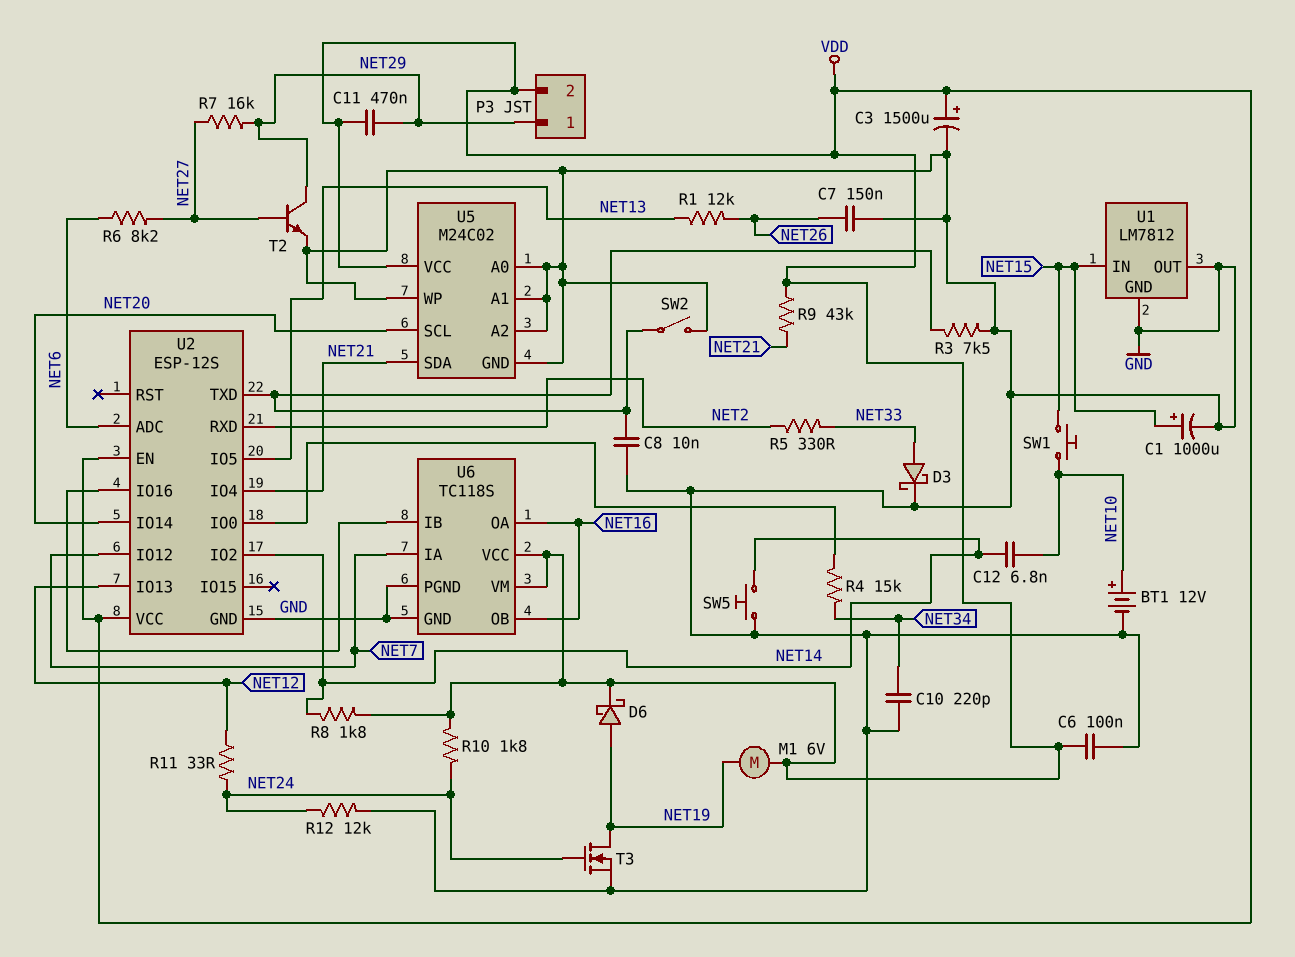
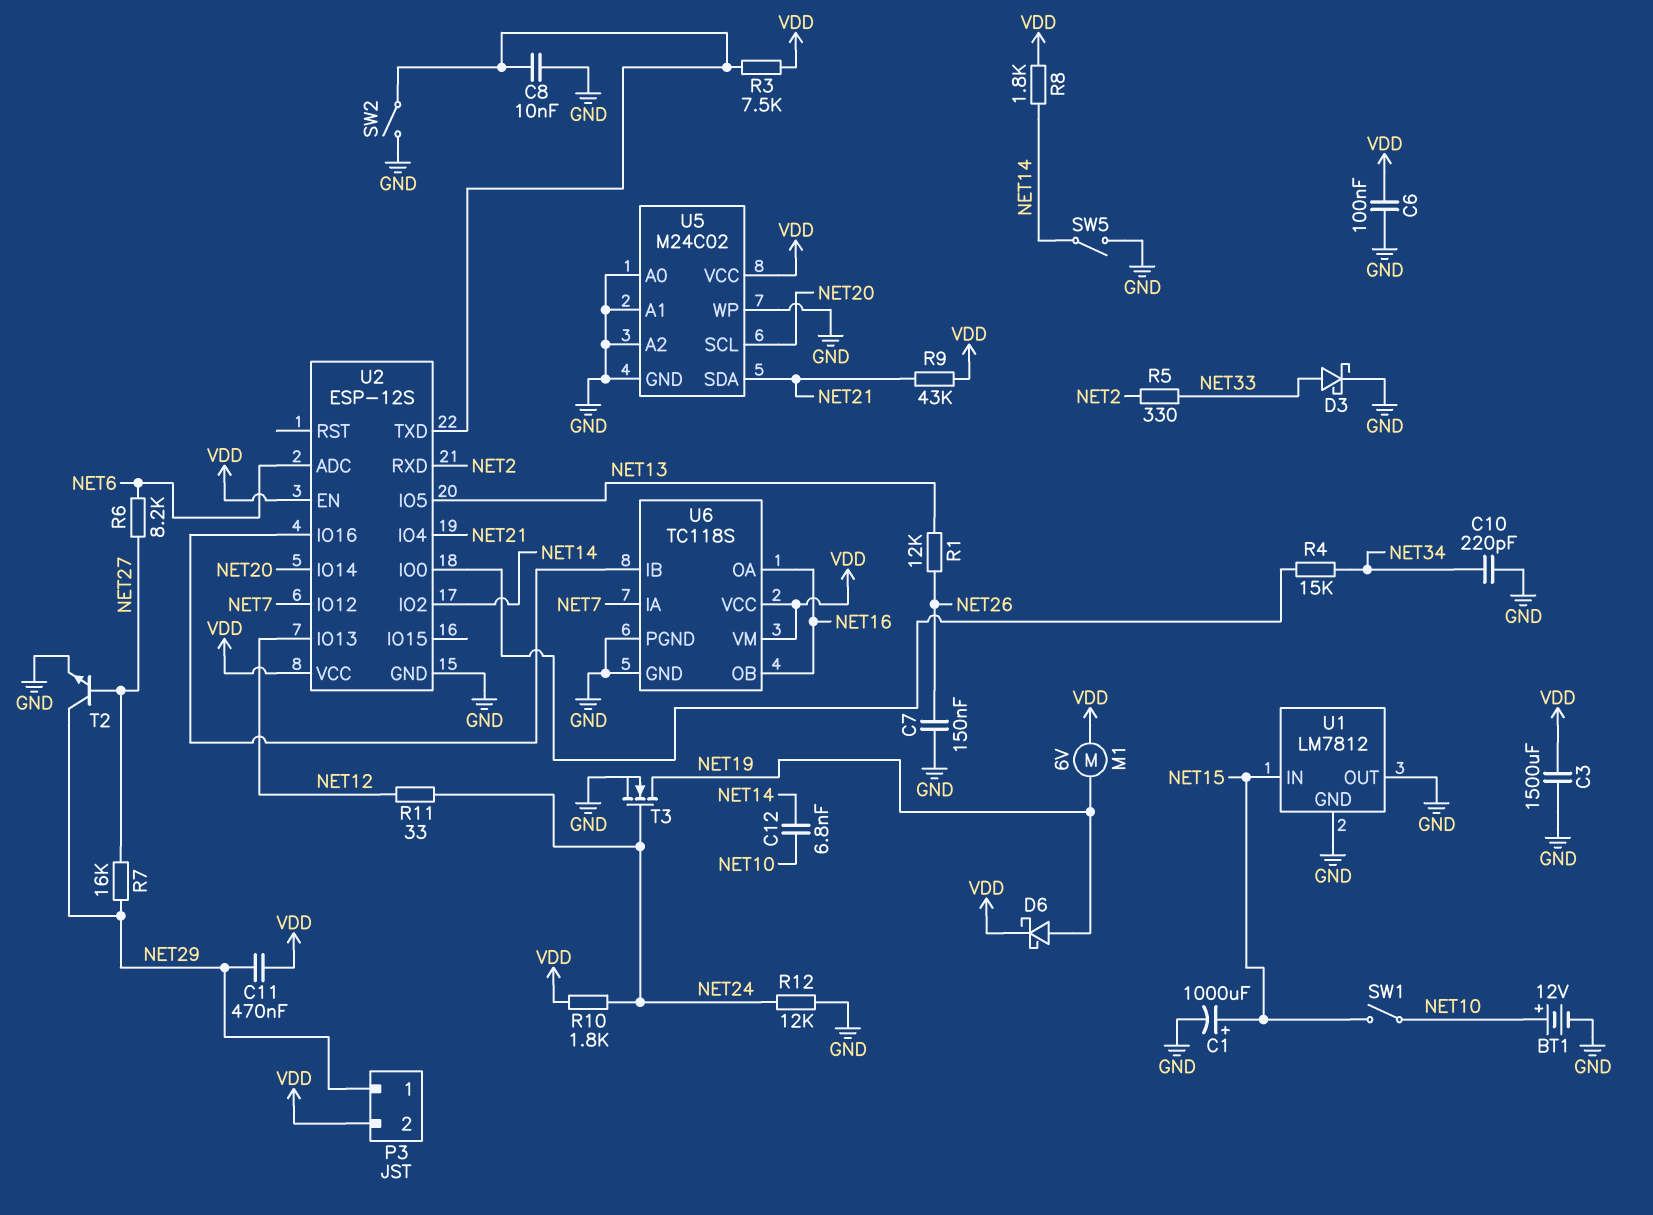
C3: 1500uF (plus VDD, minus GND) -> 1500uF (GND, VDD)
R3: 7.5k (GND, U2/TXD) -> 7.5k (U2/TXD, VDD)
SW1: button (NET10, NET15) -> switch (NET10, NET15)
SW5: button (GND, NET14) -> switch (GND, NET14)

